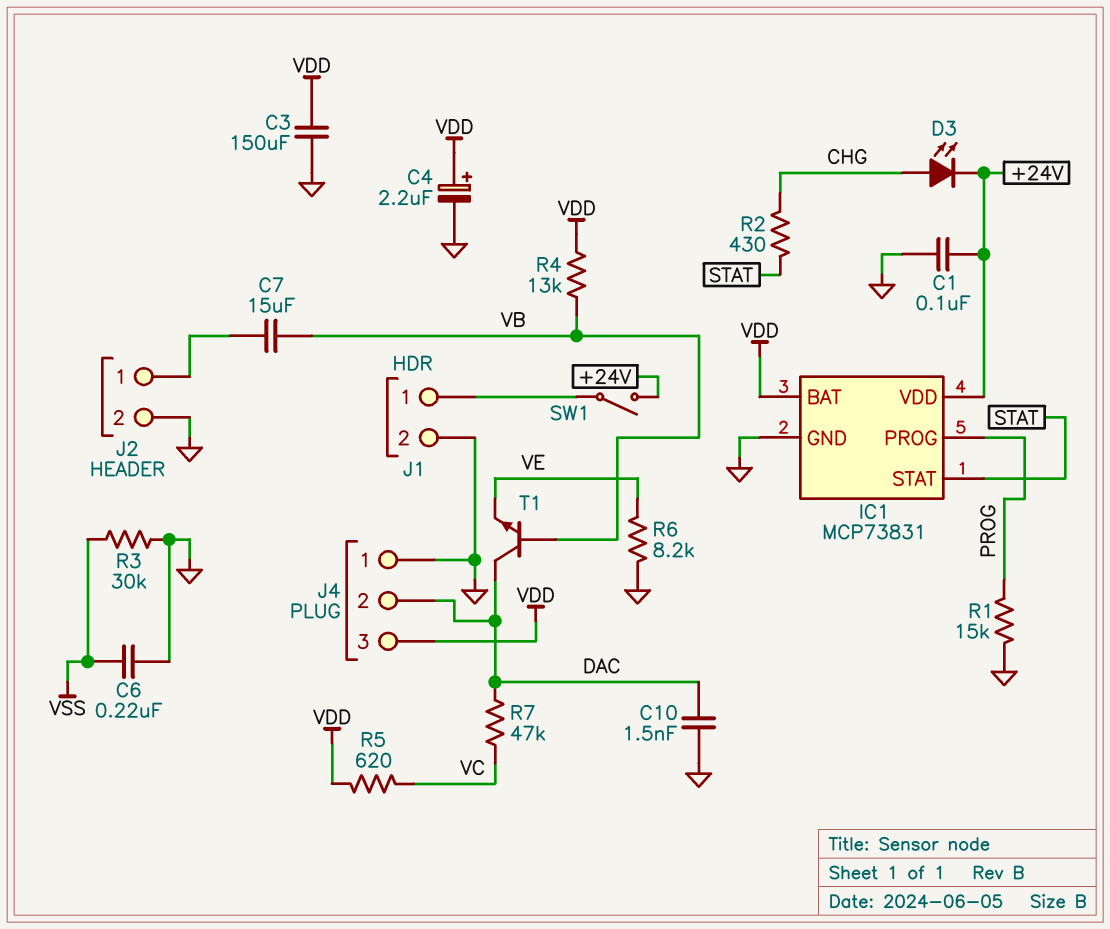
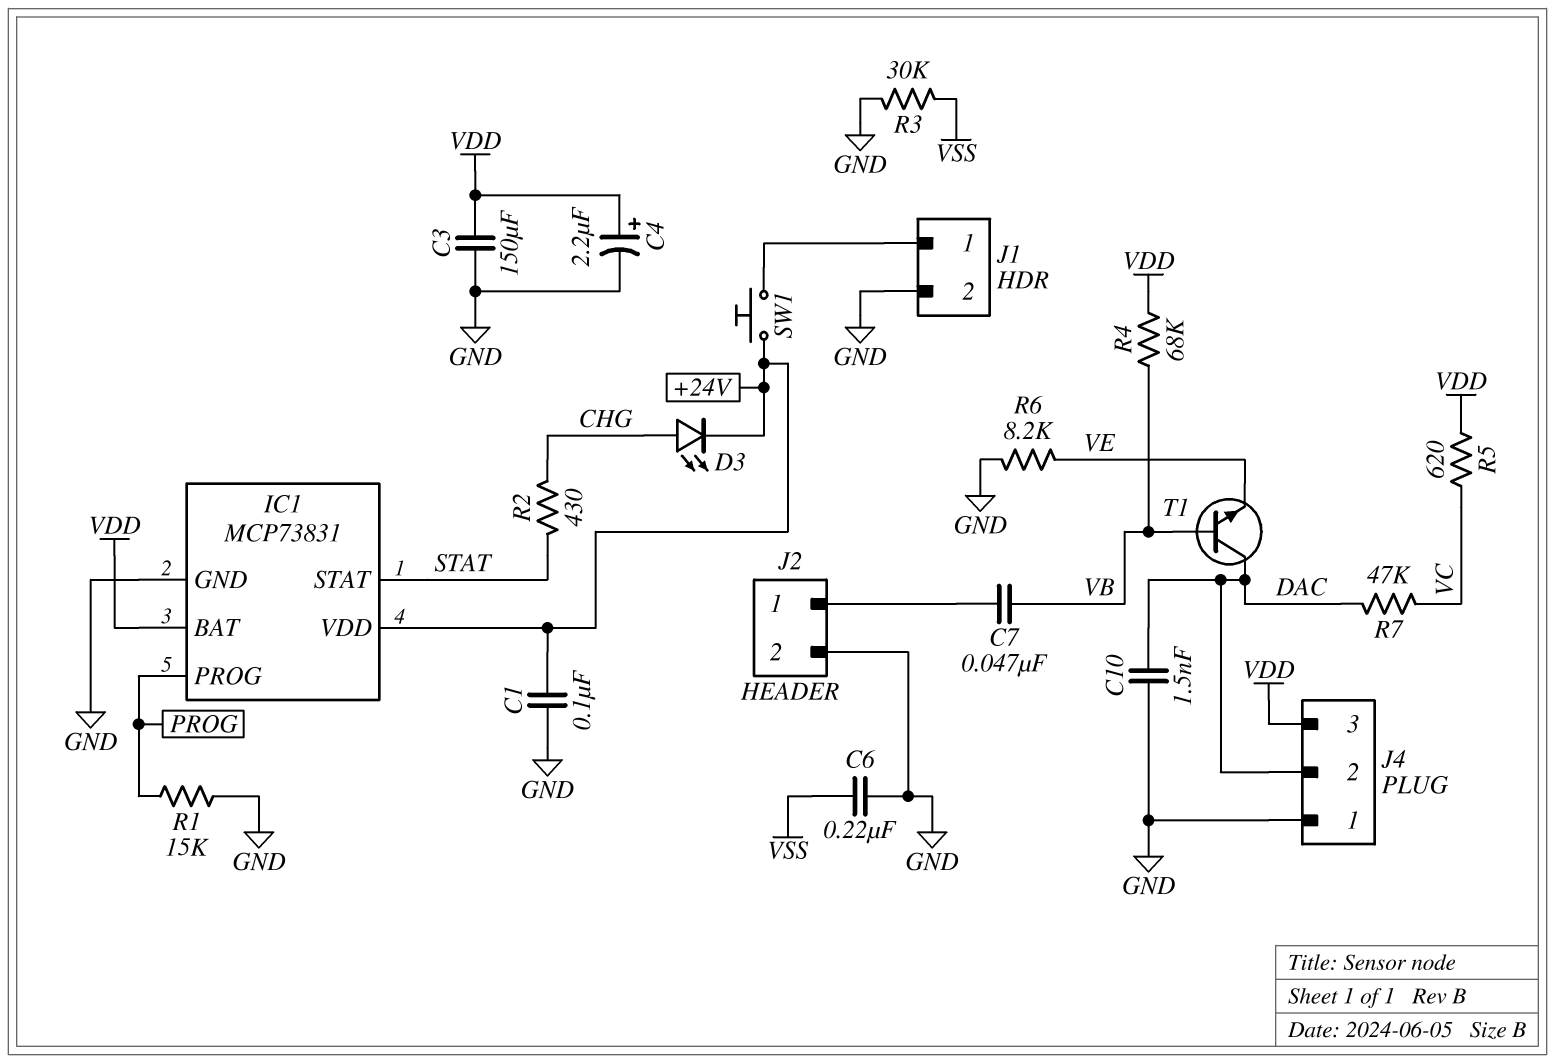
C7: 15uF (J2/1, VB) -> 47nF (J2/1, VB)
R4: 13k (VB, VDD) -> 68k (VB, VDD)
SW1: switch (+24V, J1/1) -> button (+24V, J1/1)

